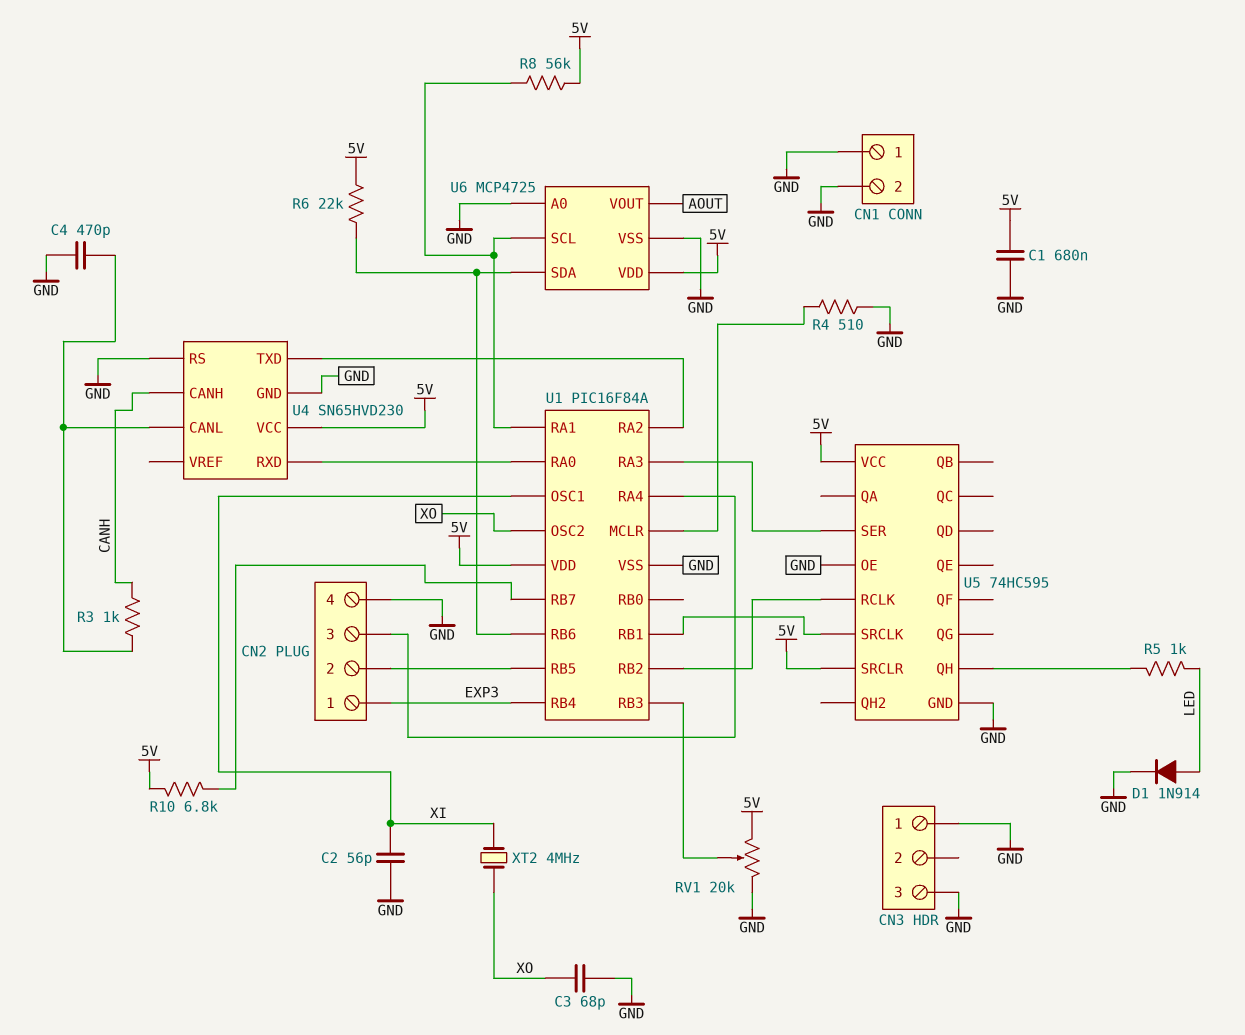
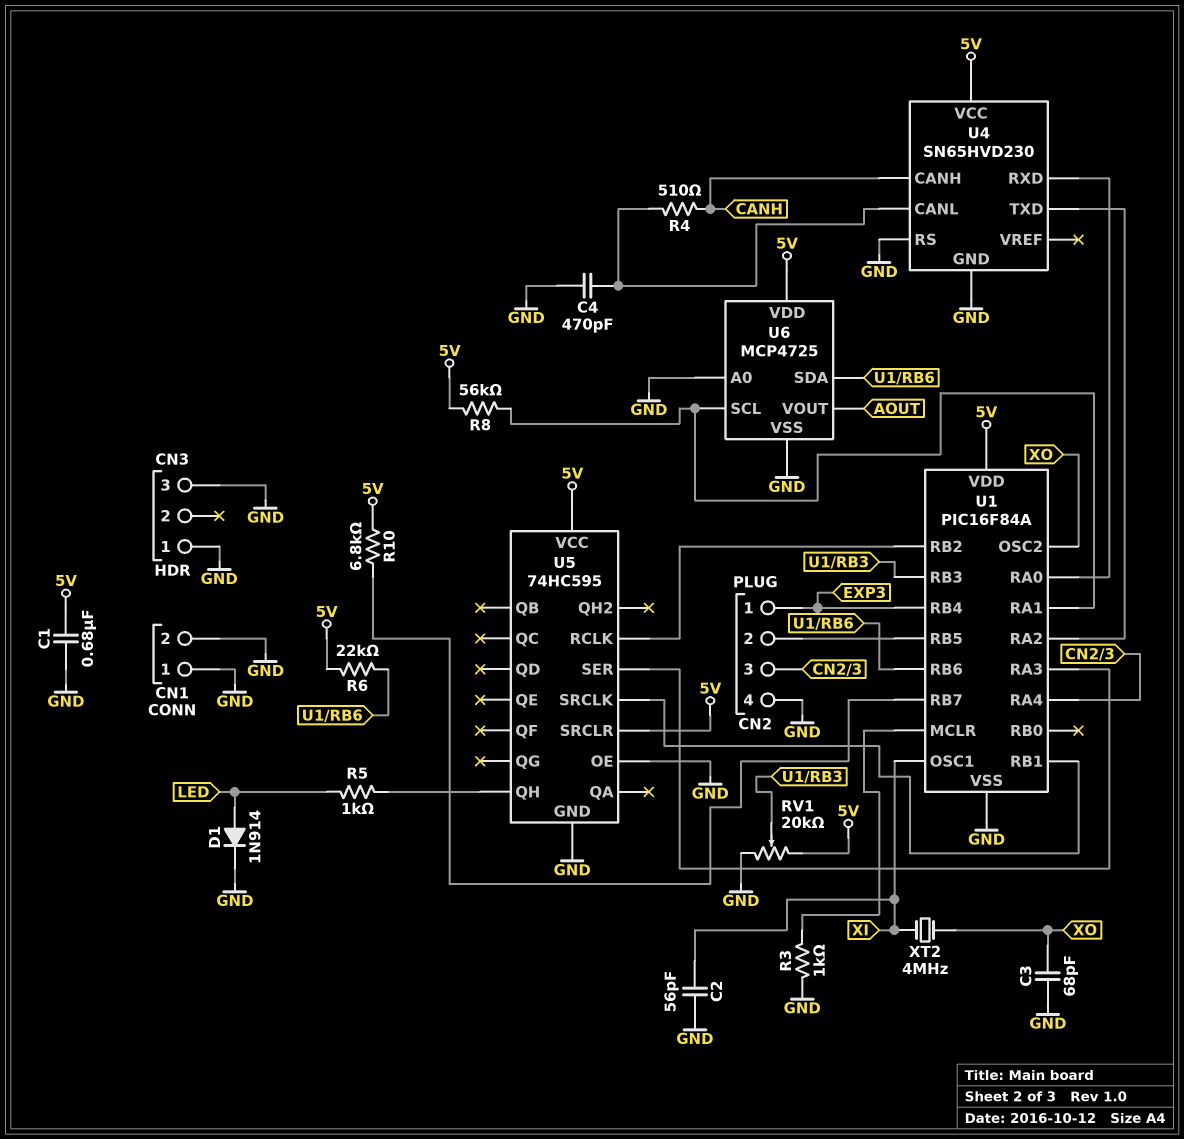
R3: 1k (CANH, U4/CANL) -> 1k (GND, U1/MCLR)
R4: 510 (GND, U1/MCLR) -> 510 (CANH, U4/CANL)

